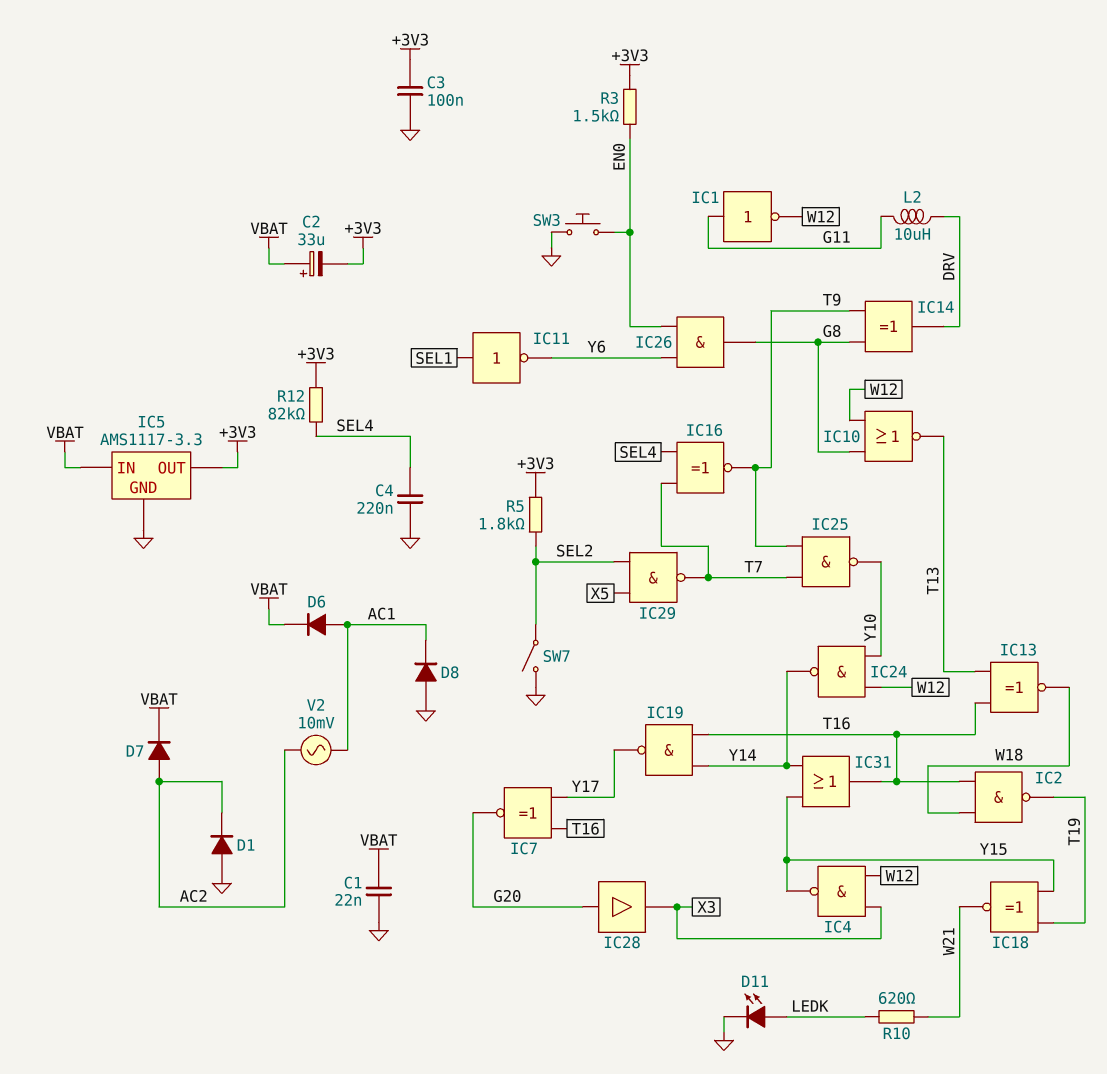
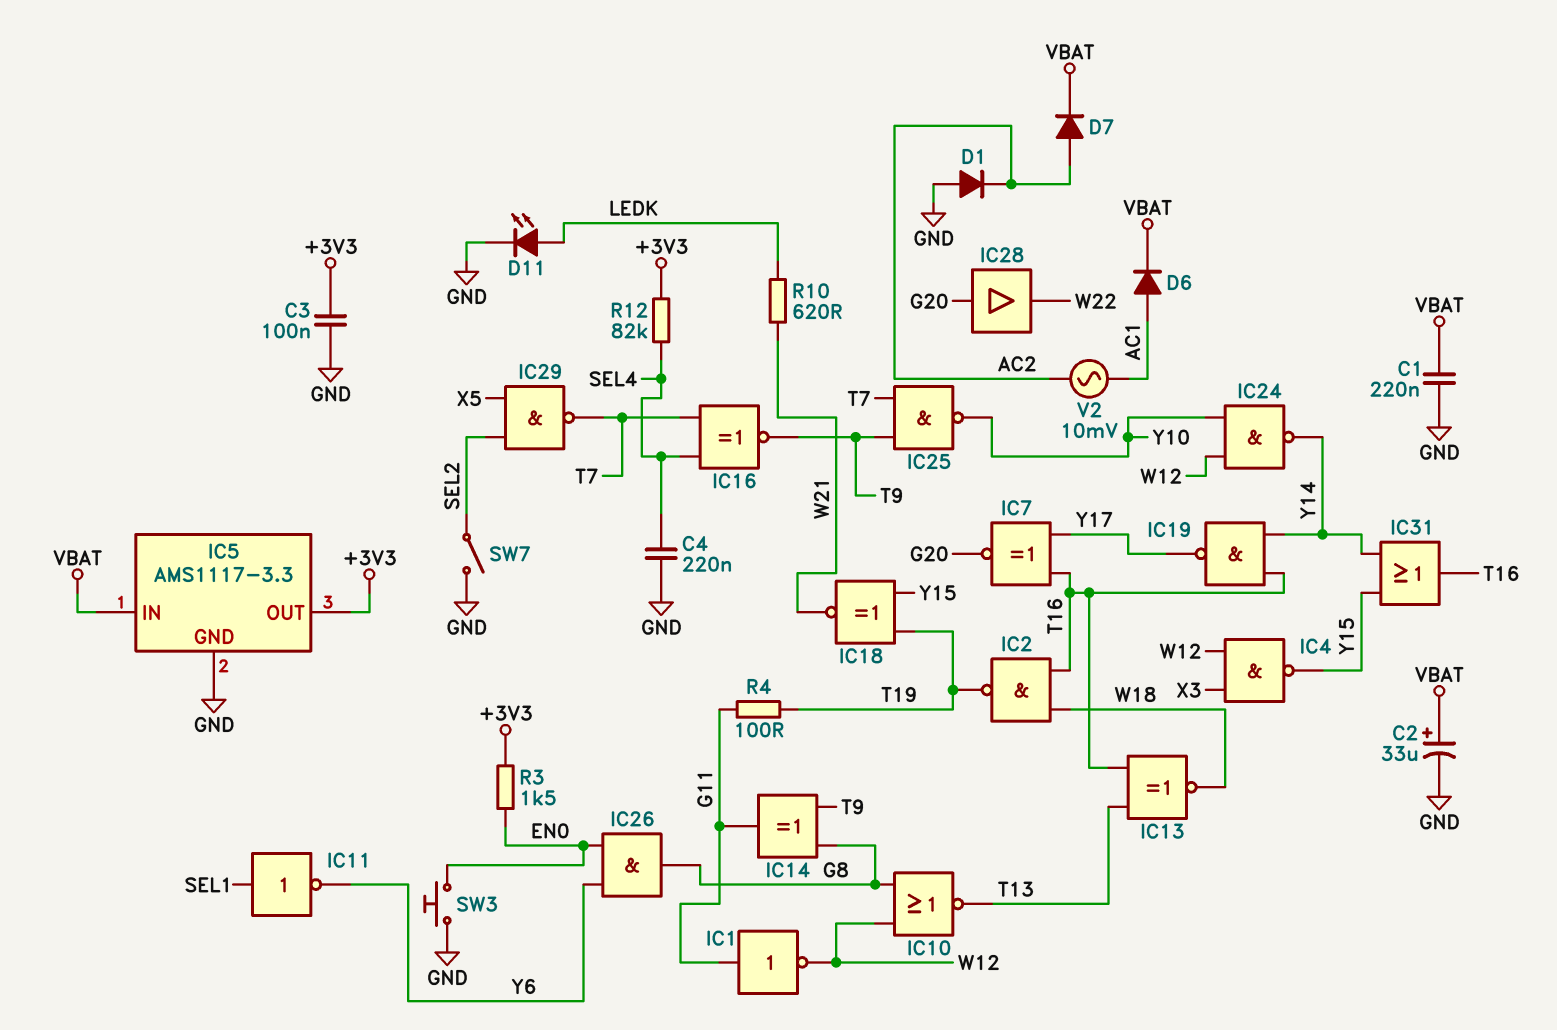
C1: 22nF (GND, VBAT) -> 220nF (GND, VBAT)
C2: 33uF (plus VBAT, minus +3V3) -> 33uF (plus VBAT, minus GND)
D8: diode (A GND, K AC1) -> none
IC14: XOR (in G8, in T9, out DRV) -> XOR (in G8, in T9, out G11)
IC28: buffer (in G20, out X3) -> buffer (in G20, out W22)
L2: 10uH (DRV, G11) -> none
R4: none -> 100 (G11, T19)
R5: 1.8k (+3V3, SEL2) -> none

